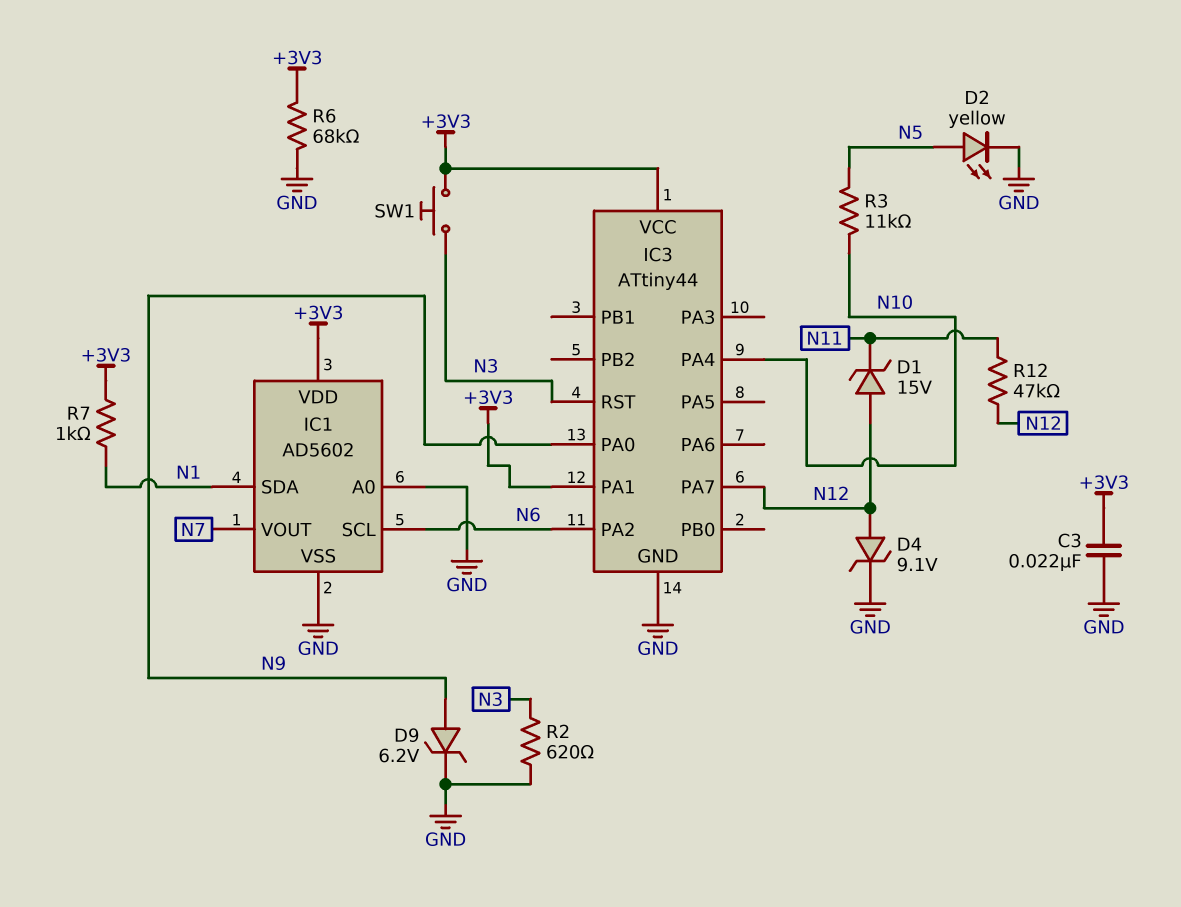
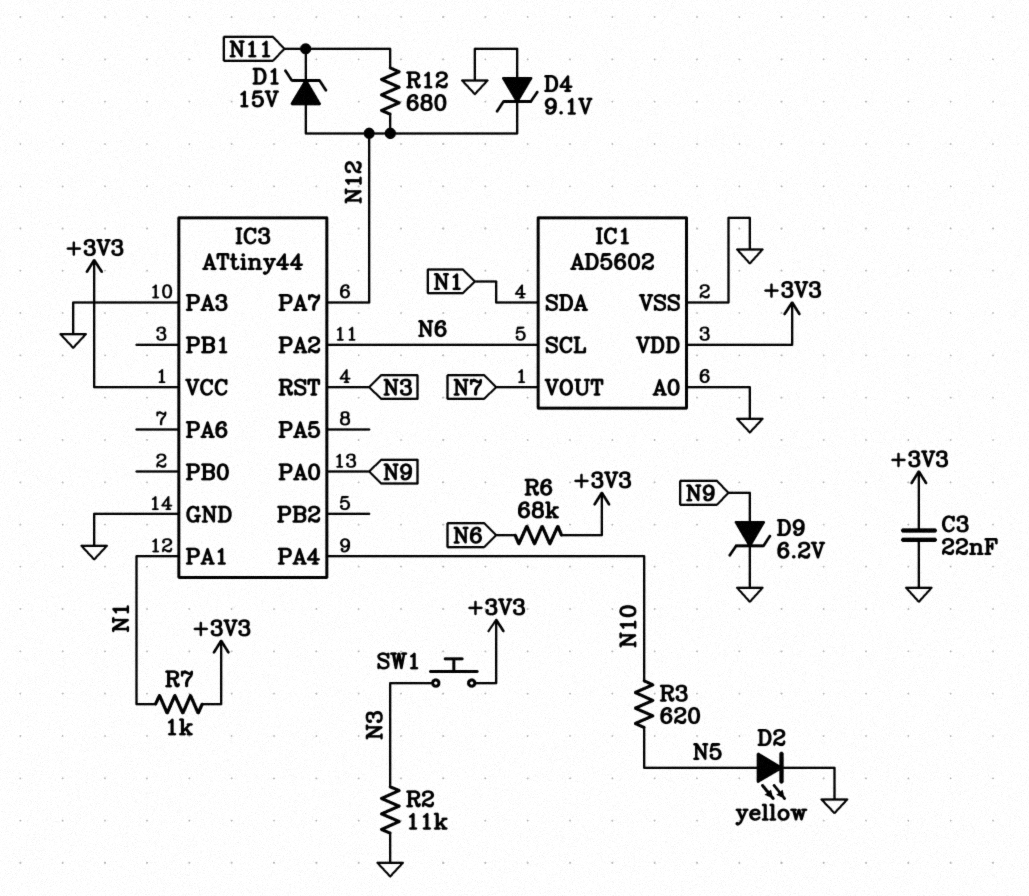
D4: zener 9.1V (A N12, K GND) -> zener 9.1V (A GND, K N12)
IC3 pin PA1: +3V3 -> N1
IC3 pin PA3: none -> GND
R2: 620 (GND, N3) -> 11k (GND, N3)
R3: 11k (N5, N10) -> 620 (N5, N10)
R6: 68k (+3V3, GND) -> 68k (+3V3, N6)
R12: 47k (N11, N12) -> 680 (N11, N12)

